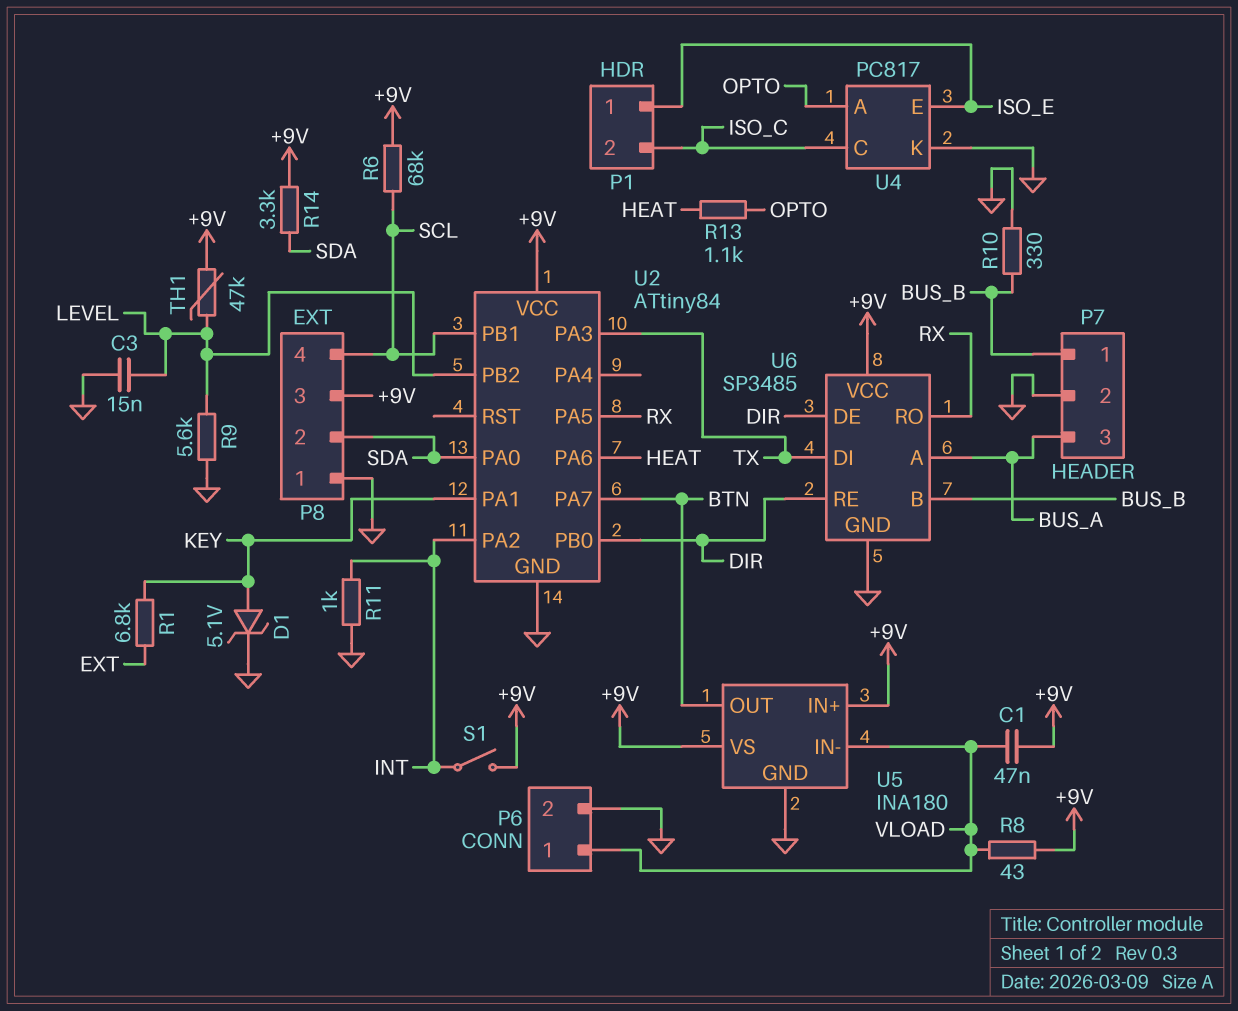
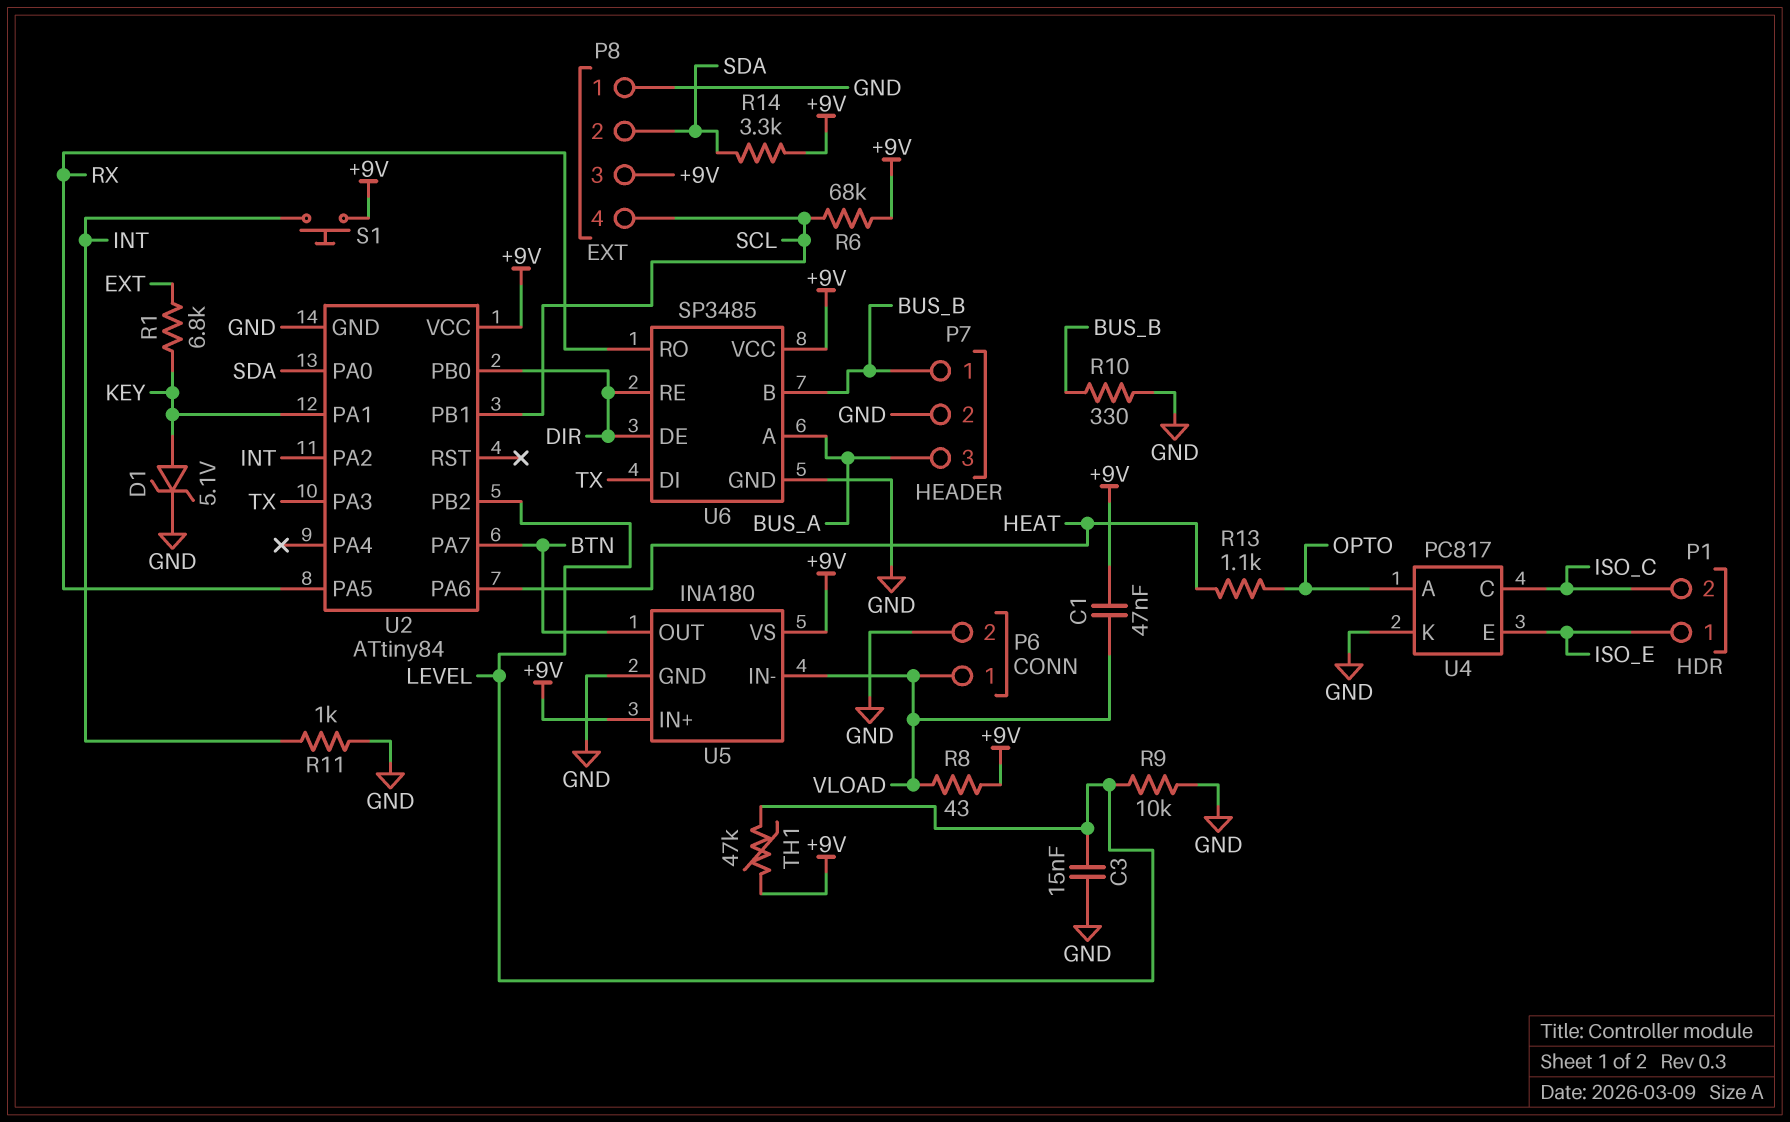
R9: 5.6k (GND, LEVEL) -> 10k (GND, LEVEL)
S1: switch (+9V, INT) -> button (+9V, INT)

